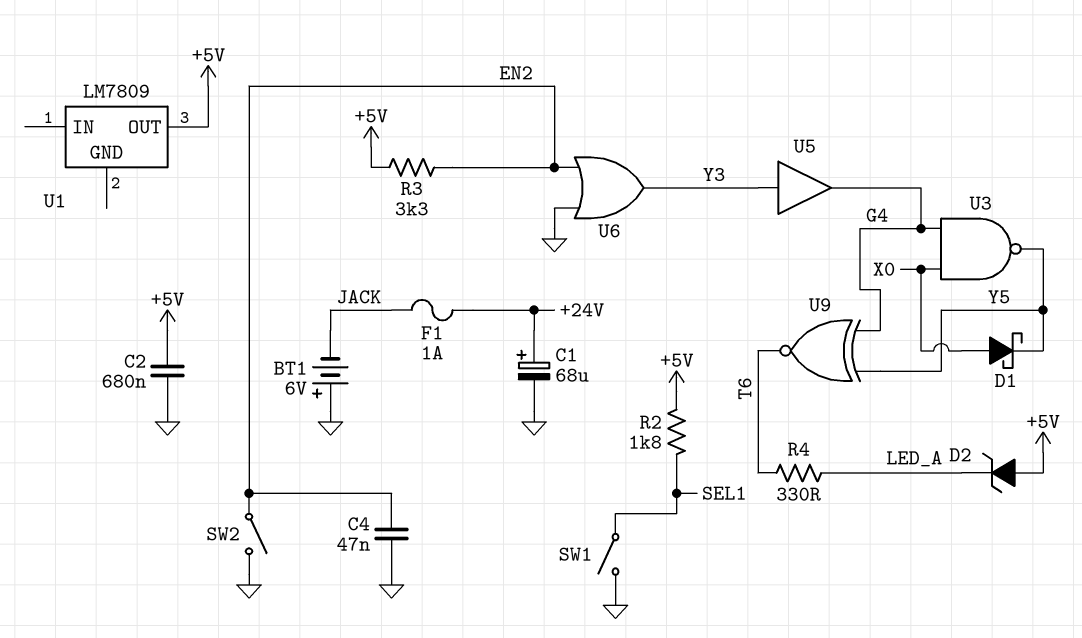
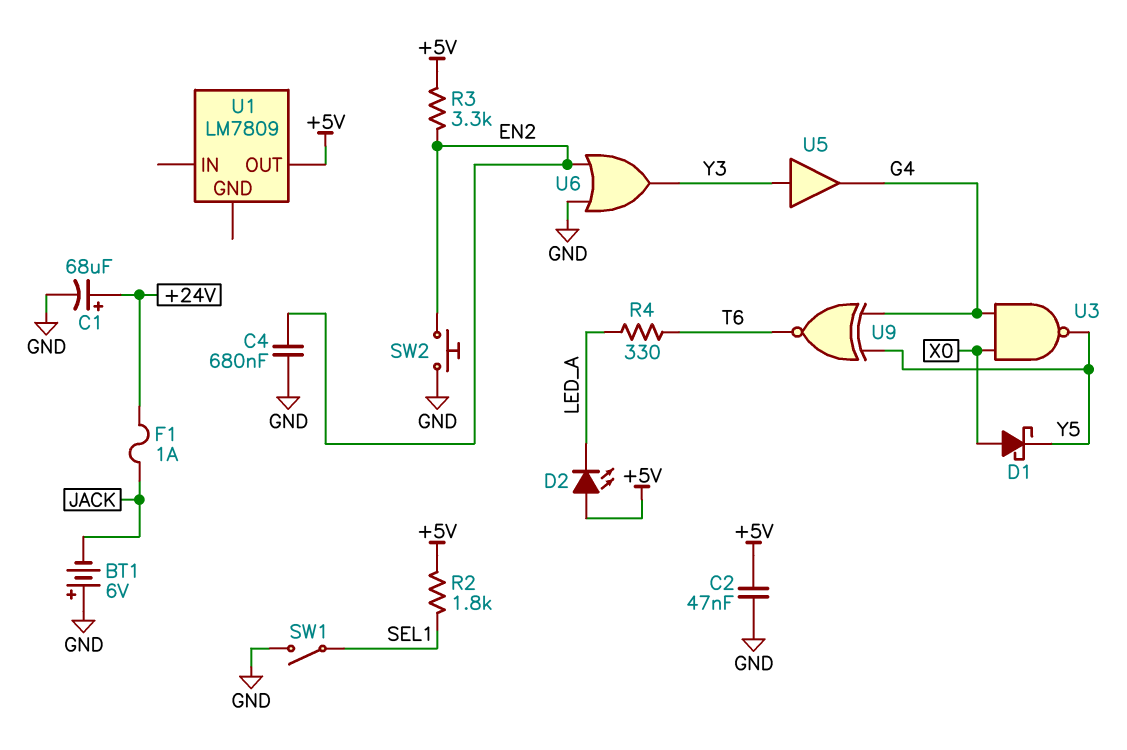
C2: 680nF (+5V, GND) -> 47nF (+5V, GND)
C4: 47nF (EN2, GND) -> 680nF (EN2, GND)
D2: zener (A +5V, K LED_A) -> LED (A +5V, K LED_A)
SW2: switch (EN2, GND) -> button (EN2, GND)

